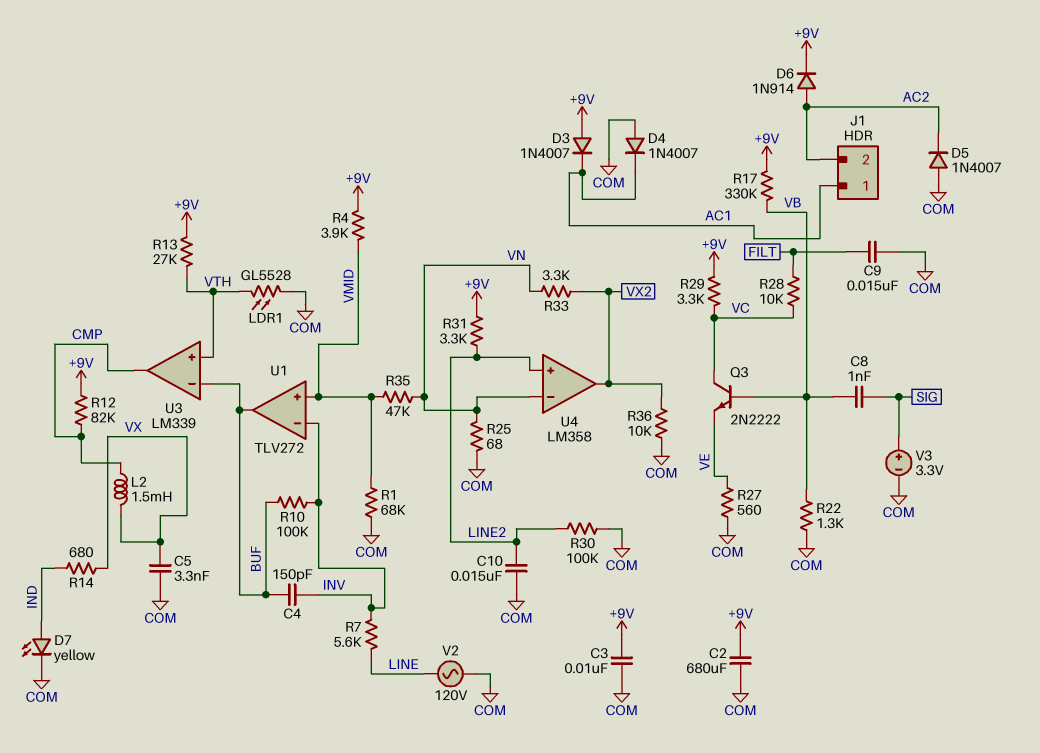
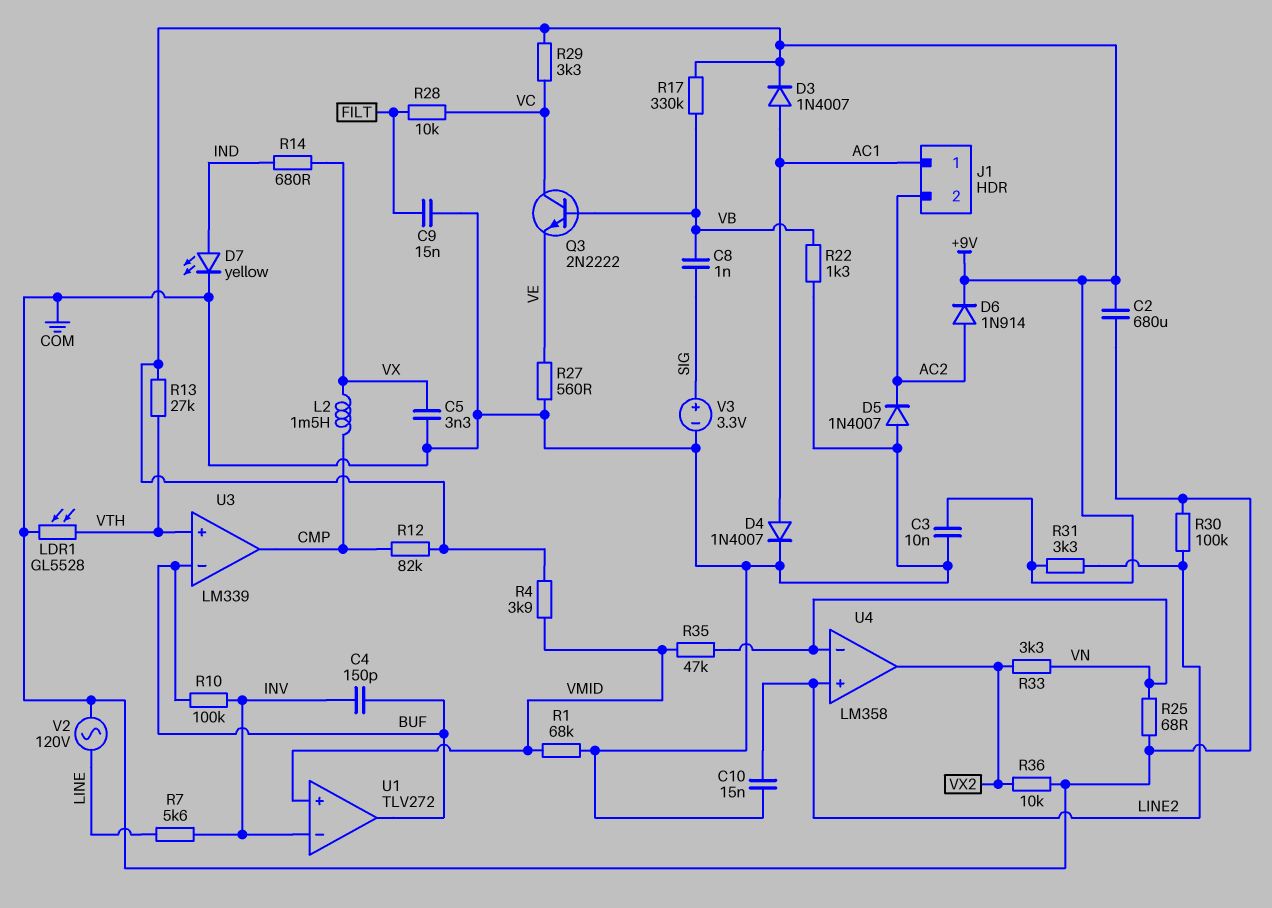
D3: diode 1N4007 (A +9V, K AC1) -> diode 1N4007 (A AC1, K +9V)
D4: diode 1N4007 (A COM, K AC1) -> diode 1N4007 (A AC1, K COM)

